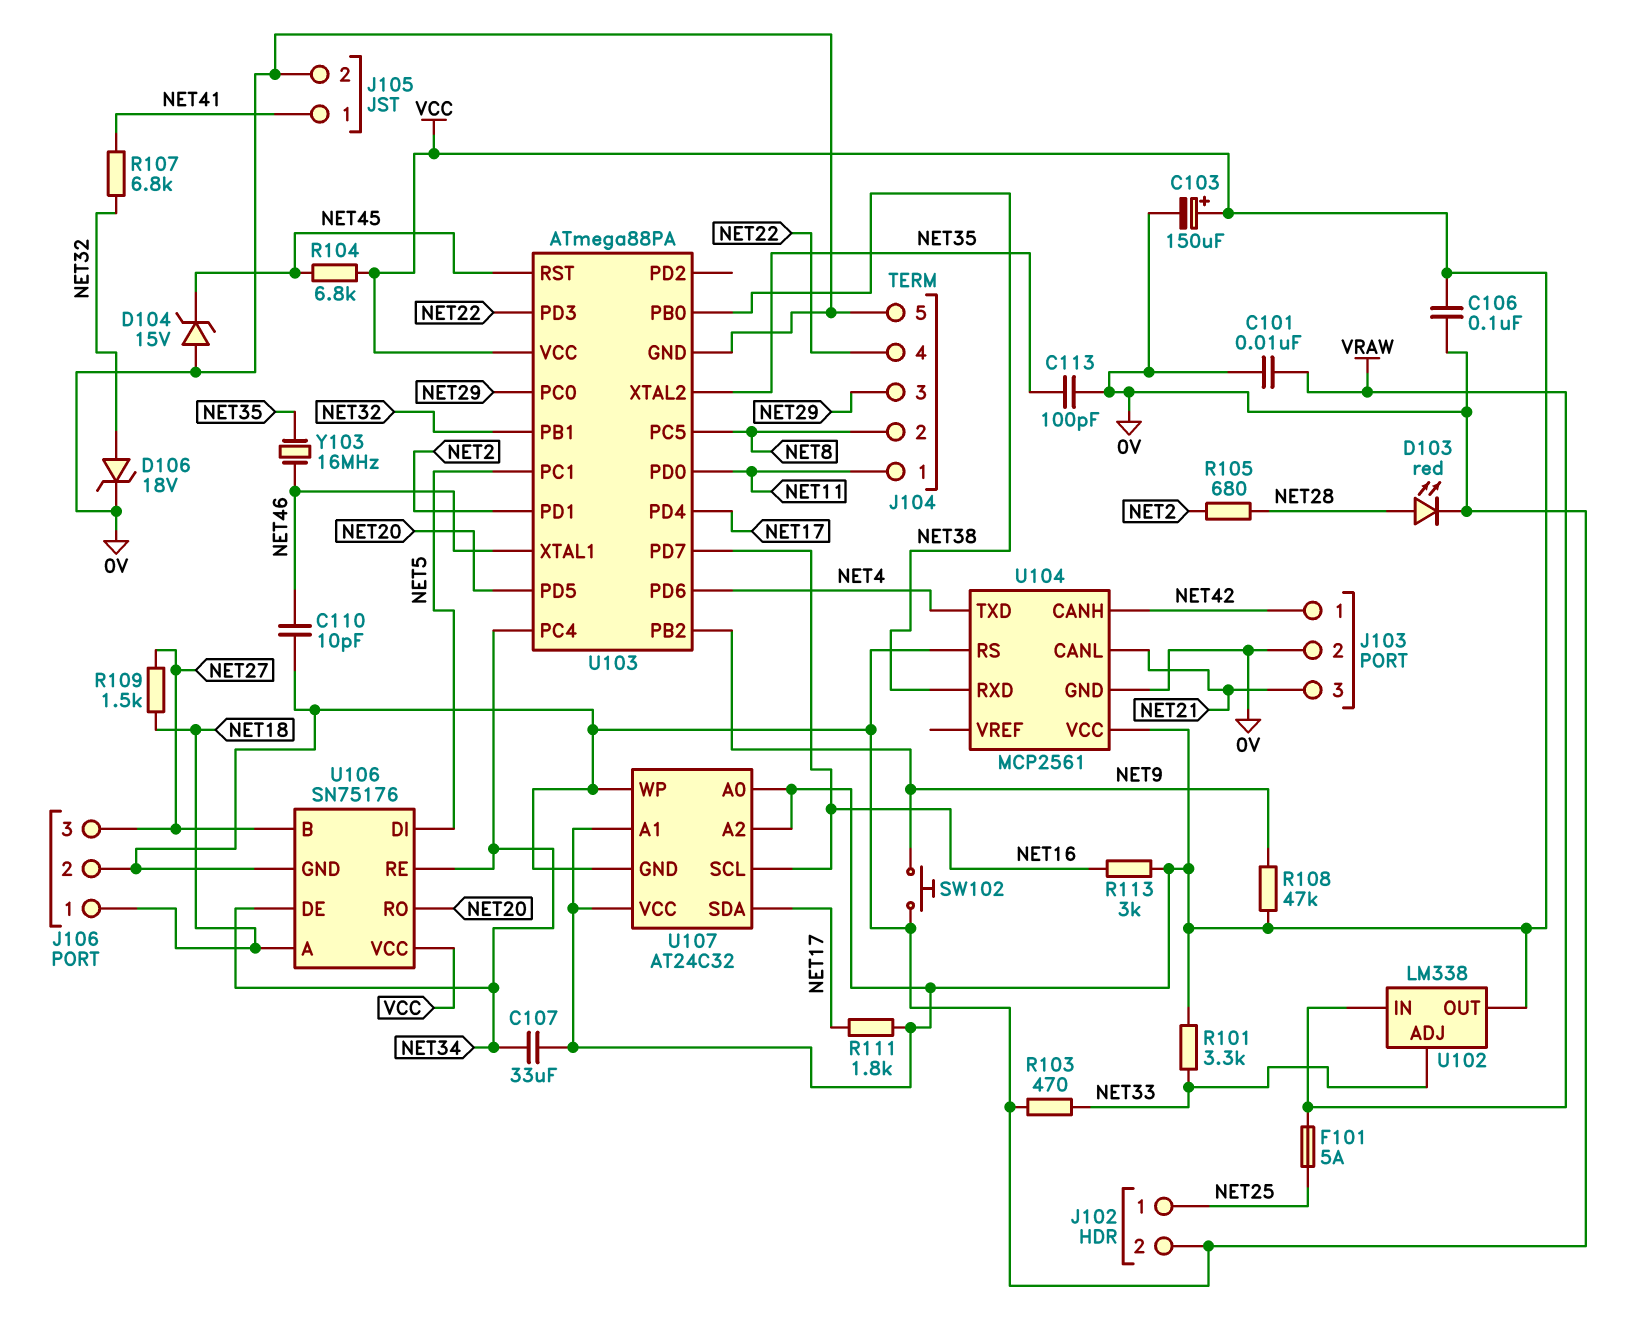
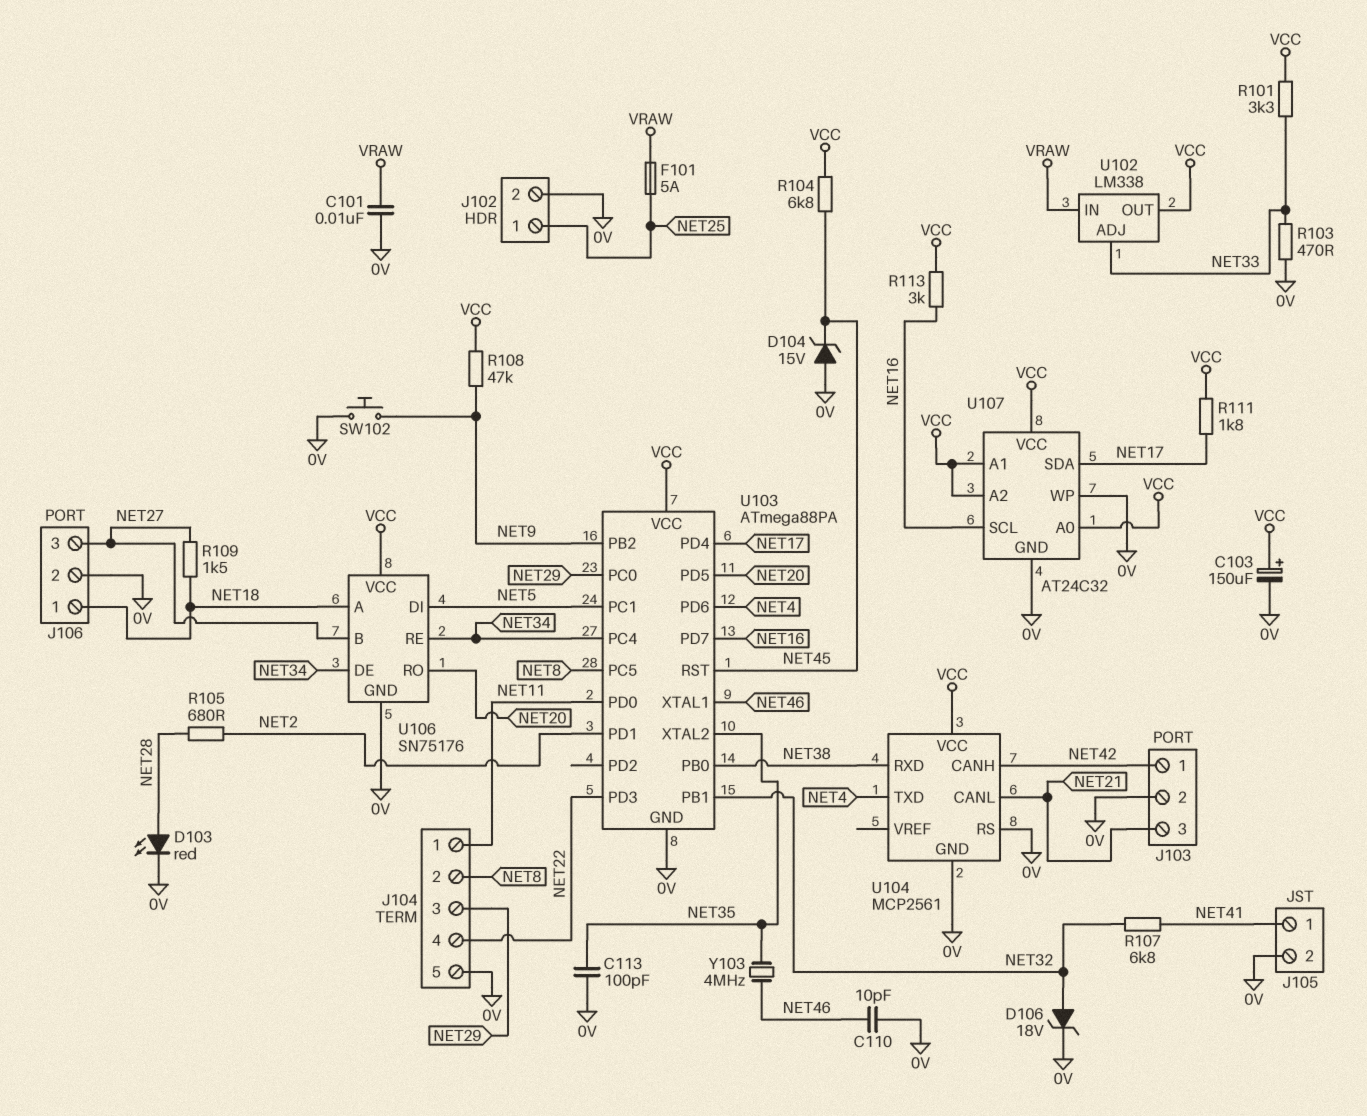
C106: 100nF (0V, VCC) -> none
C107: 33uF (NET34, VCC) -> none
Y103: 16MHz (NET35, NET46) -> 4MHz (NET35, NET46)

